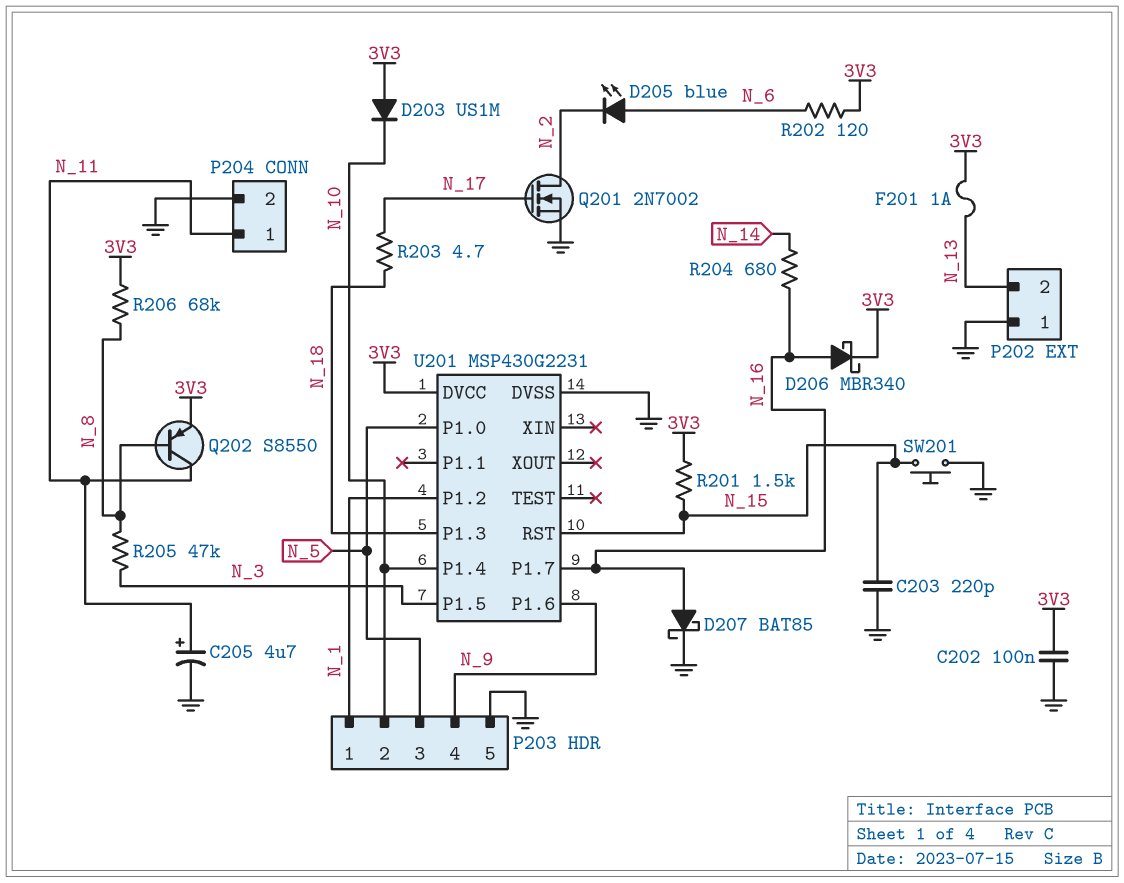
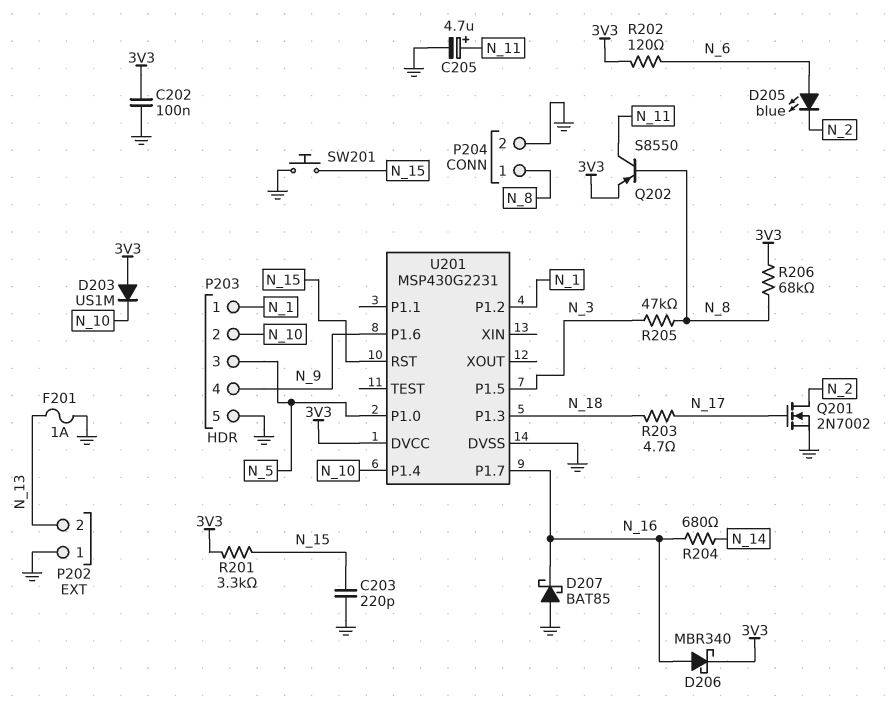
D207: schottky BAT85 (A N_16, K GND) -> schottky BAT85 (A GND, K N_16)
F201: 1A (3V3, N_13) -> 1A (GND, N_13)
P204 pin 1: N_11 -> N_8
R201: 1.5k (3V3, N_15) -> 3.3k (3V3, N_15)

